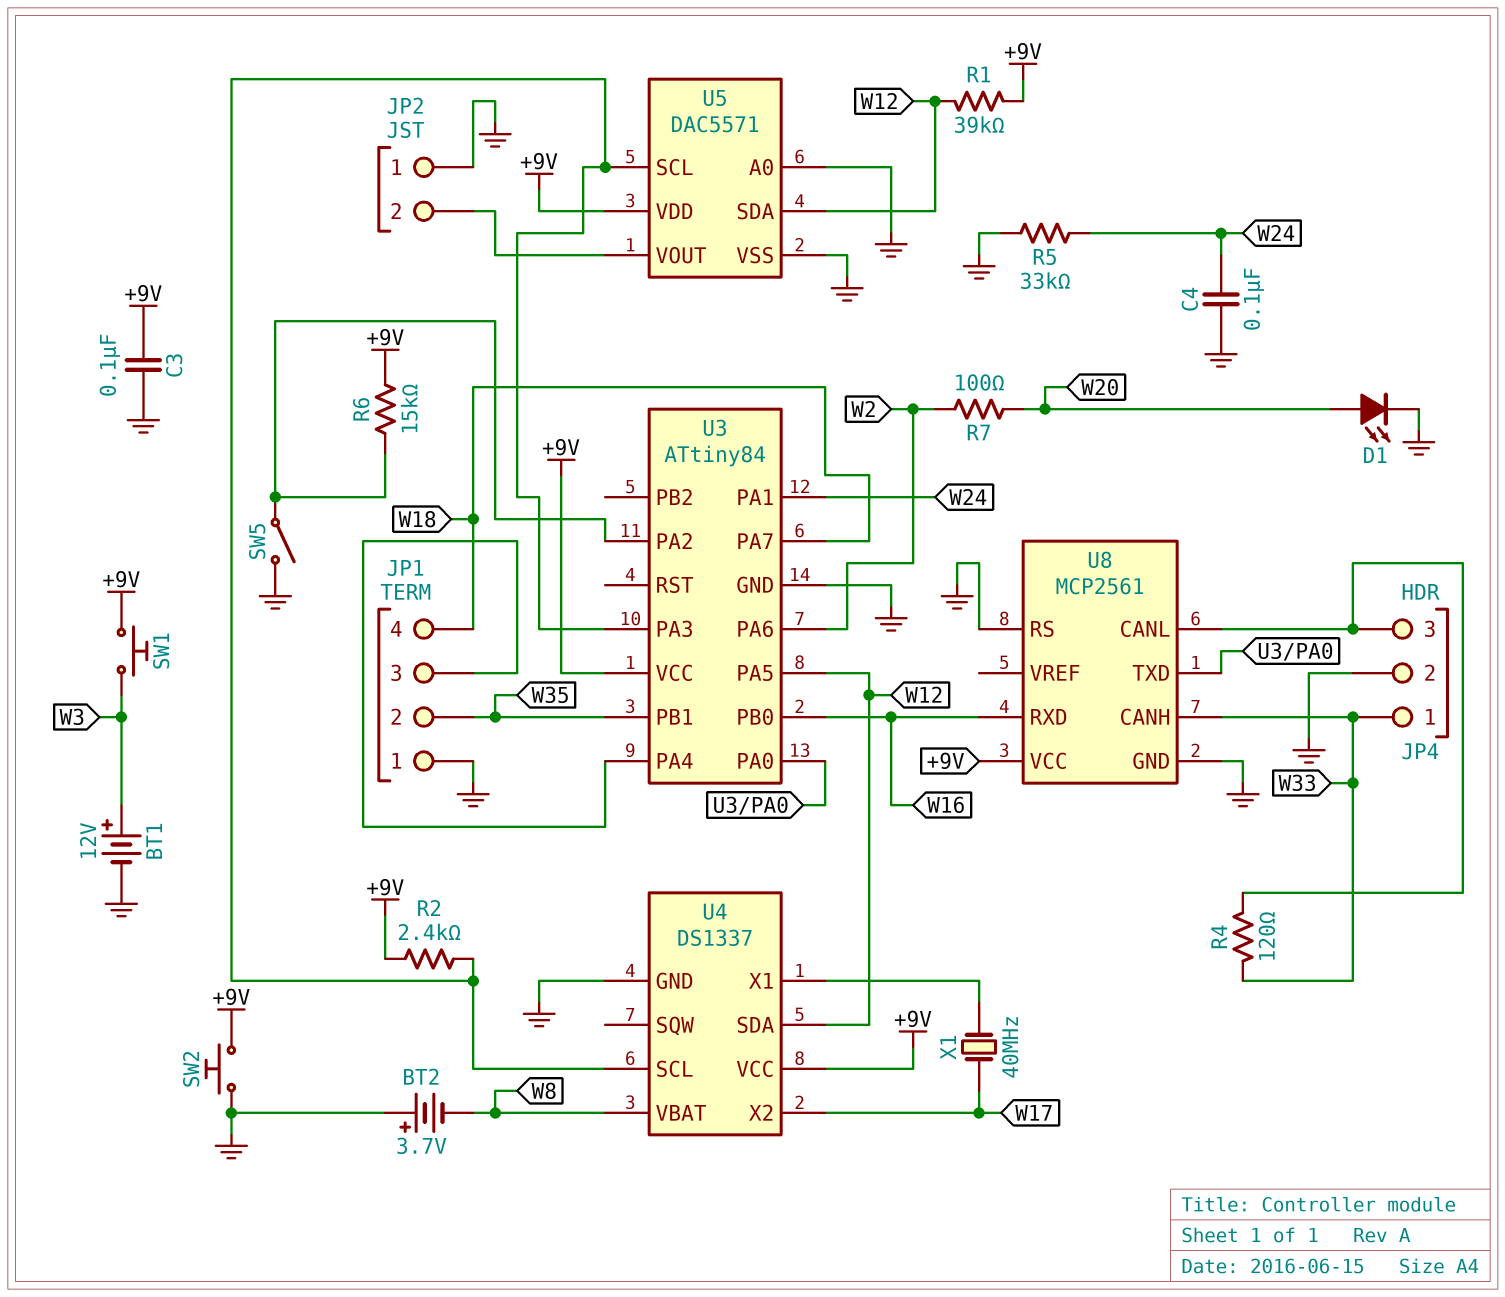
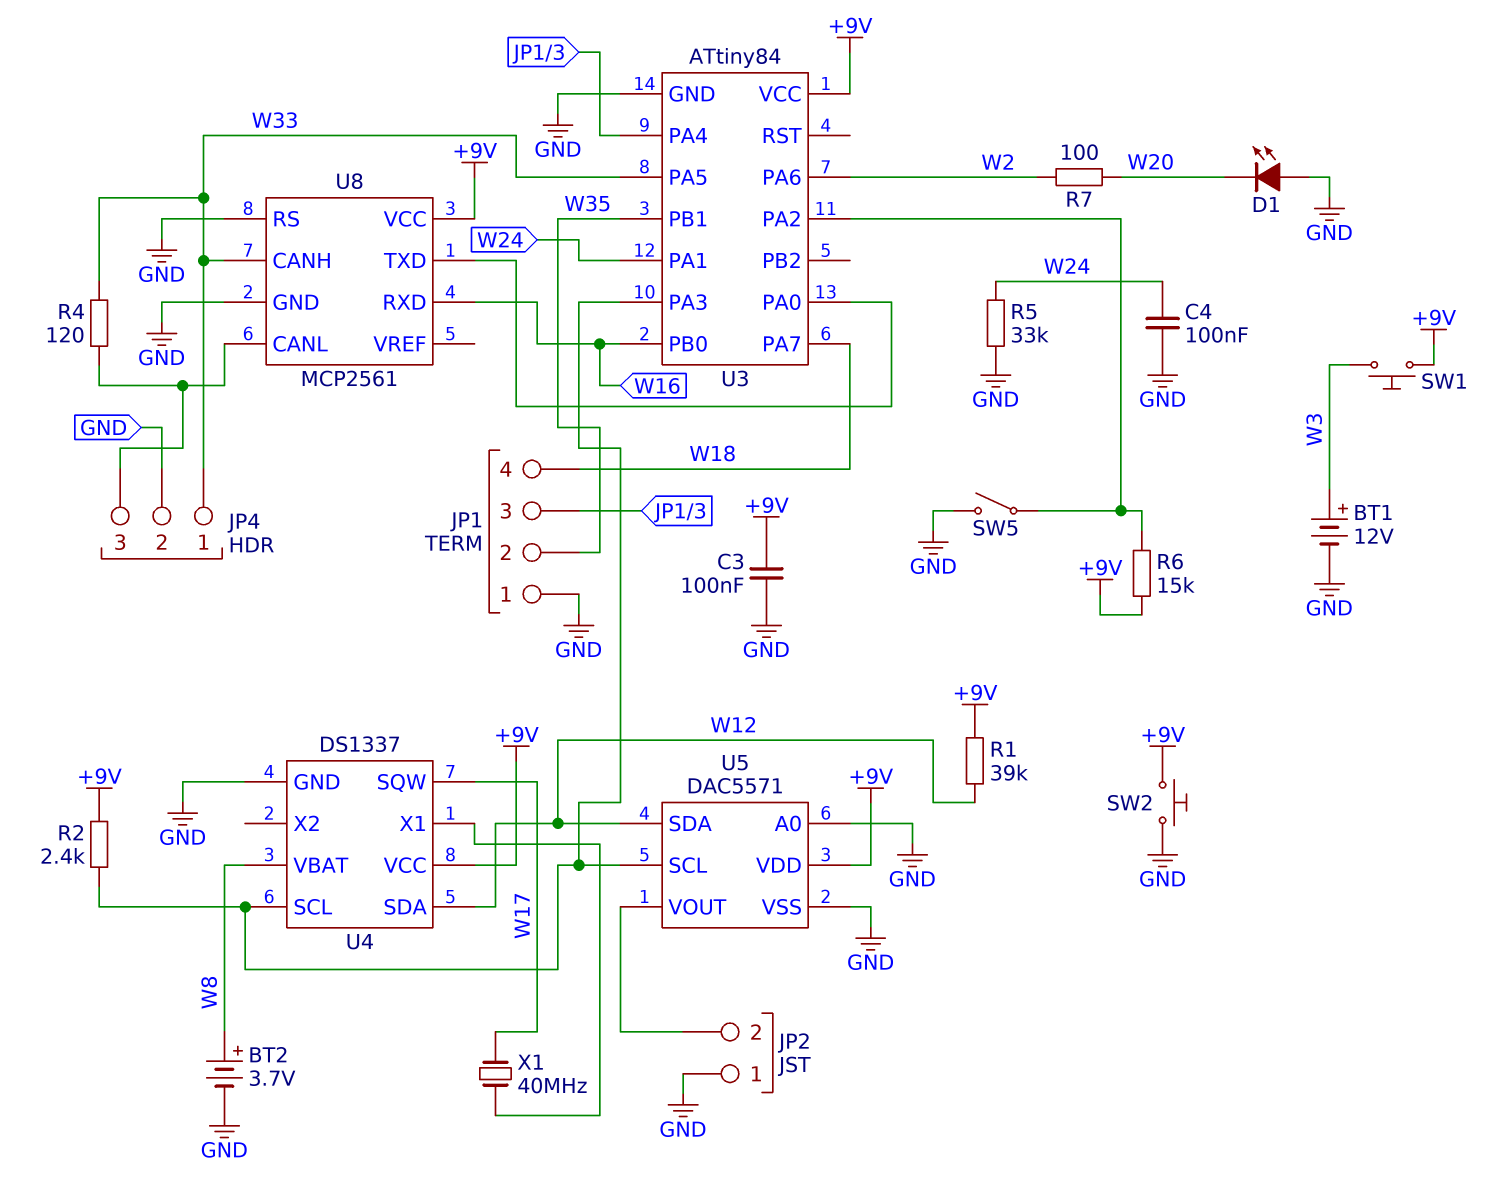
BT2: 3.7V (plus GND, minus W8) -> 3.7V (plus W8, minus GND)
D1: LED (A W20, K GND) -> LED (A GND, K W20)
U3 pin PA5: W12 -> W33
U4 pin SQW: none -> W17
U4 pin X2: W17 -> none

